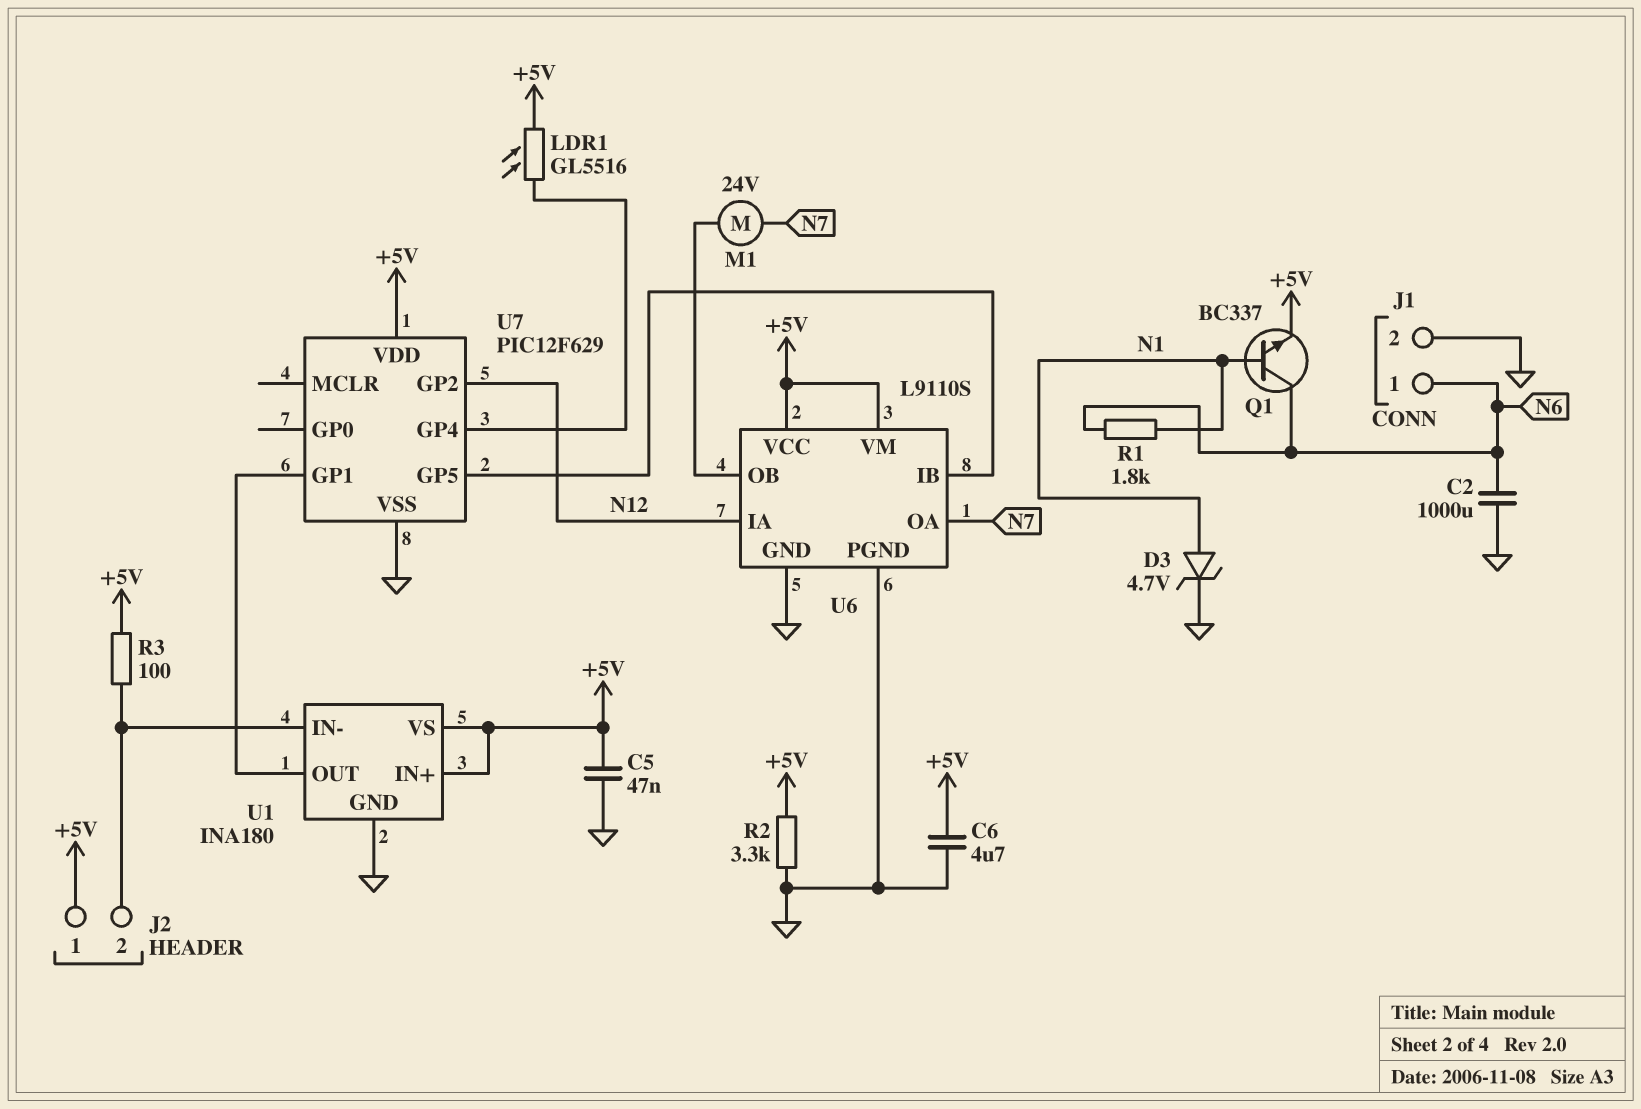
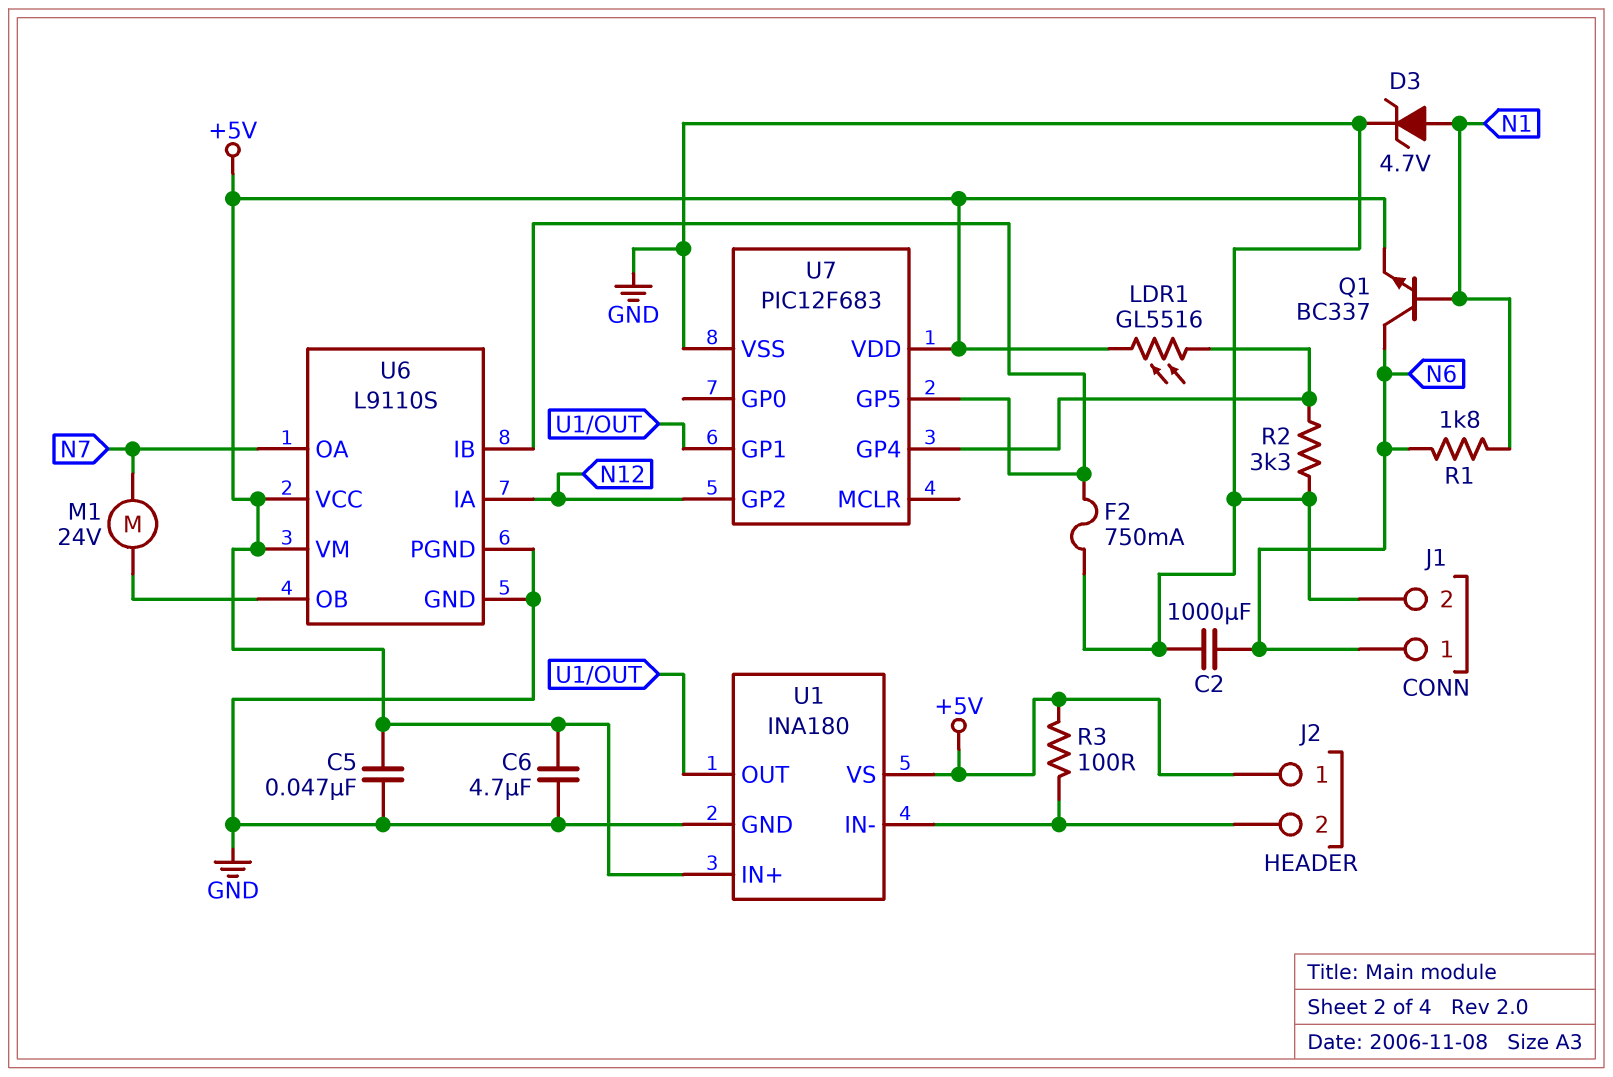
F2: none -> 750mA (GND, U6/IB)
R2: 3.3k (+5V, GND) -> 3.3k (GND, U7/GP4)
U7: PIC12F629 -> PIC12F683

